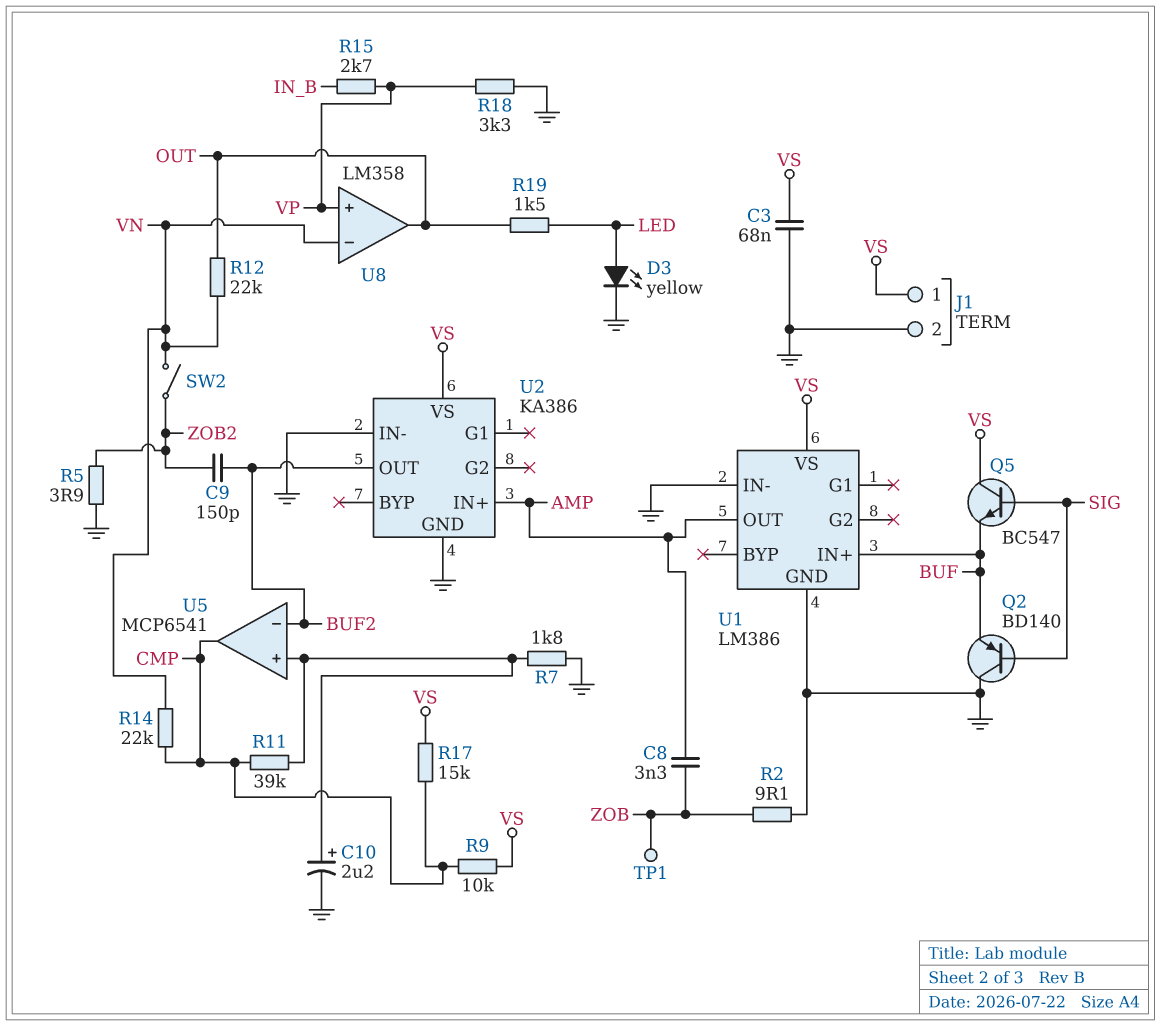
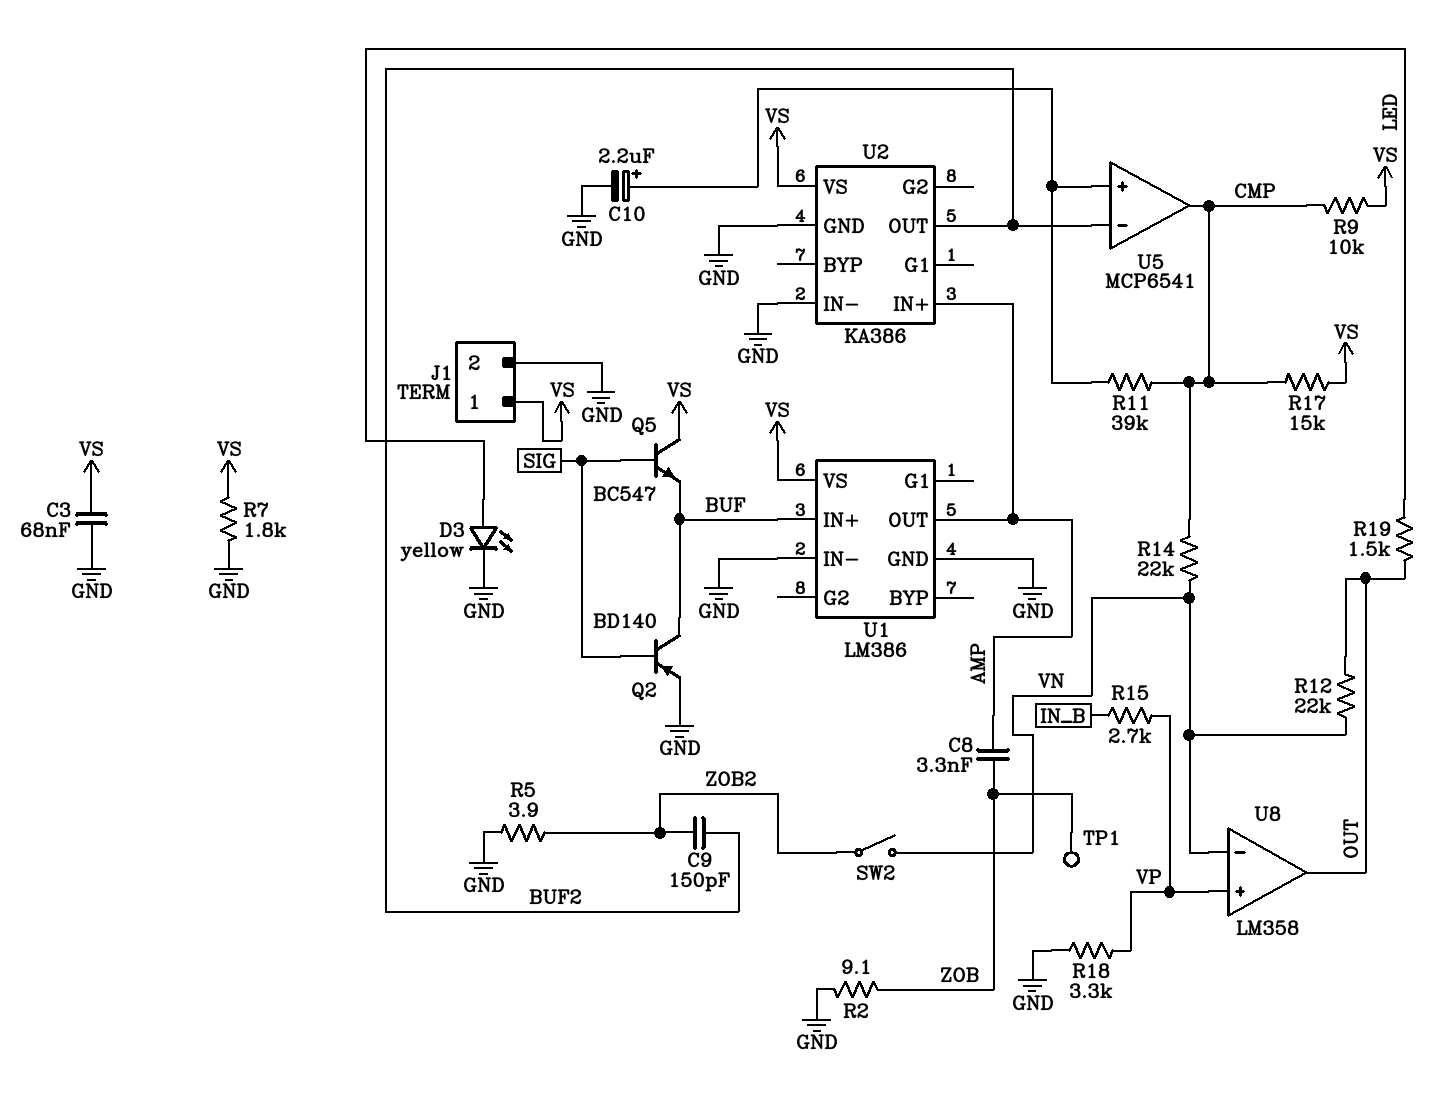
Q2: PNP BD140 (B SIG, C GND, E BUF) -> PNP BD140 (B SIG, C BUF, E GND)
R7: 1.8k (GND, U5/in+) -> 1.8k (GND, VS)

